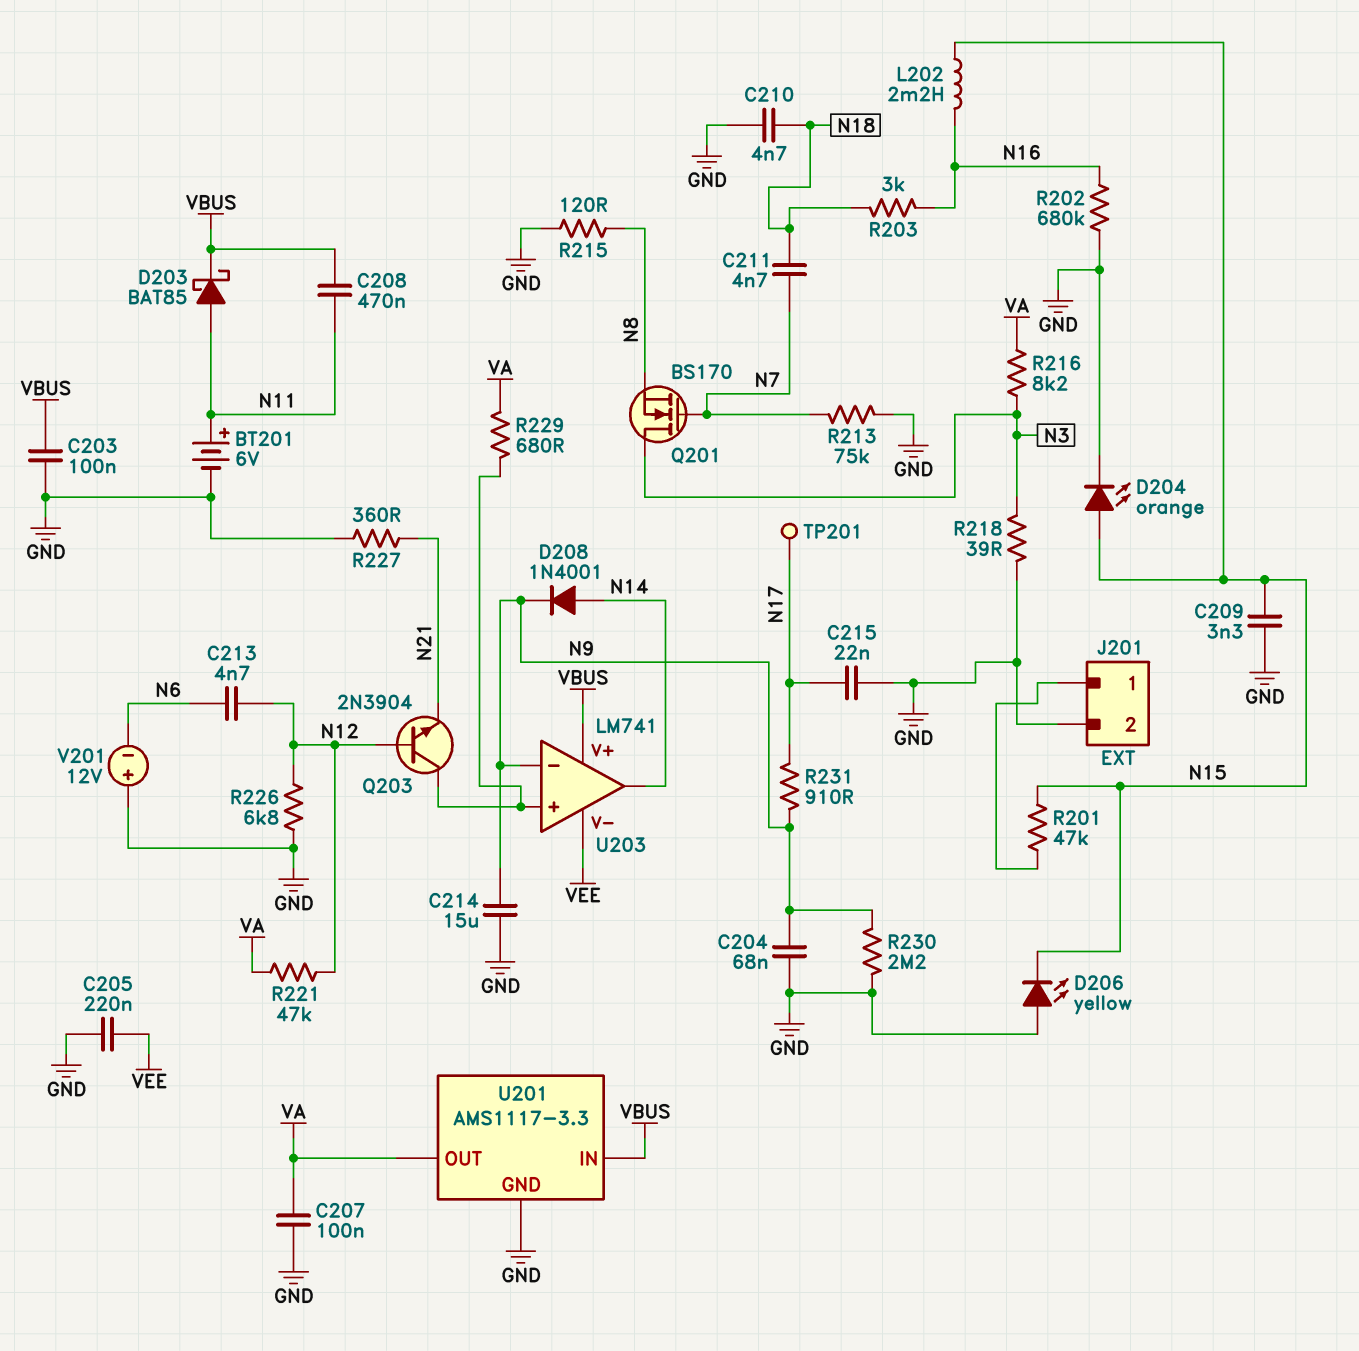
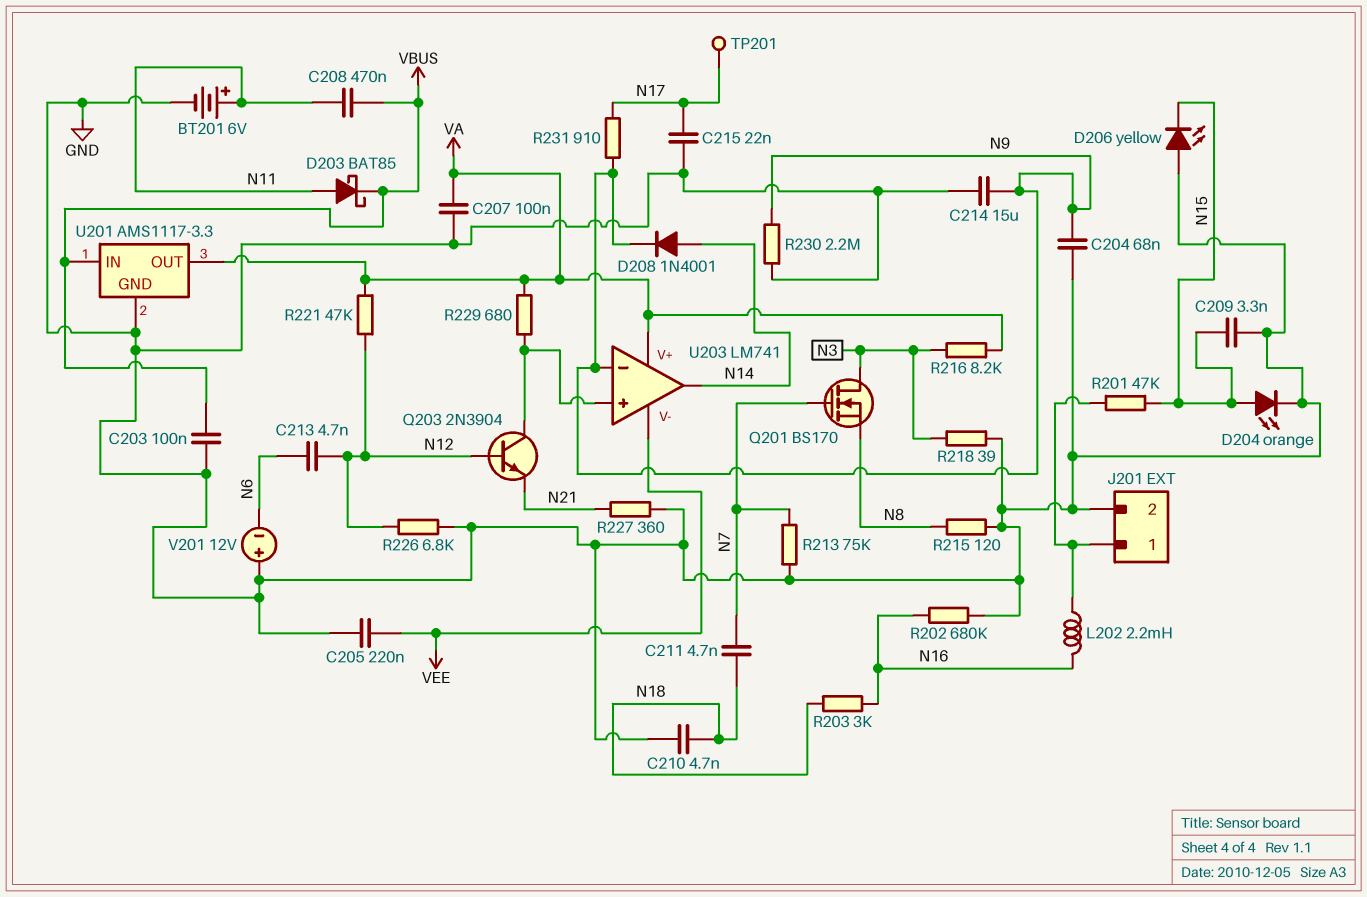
L202: 2.2mH (N15, N16) -> 2.2mH (J201/1, N16)
U203 pin V+: VBUS -> VA

